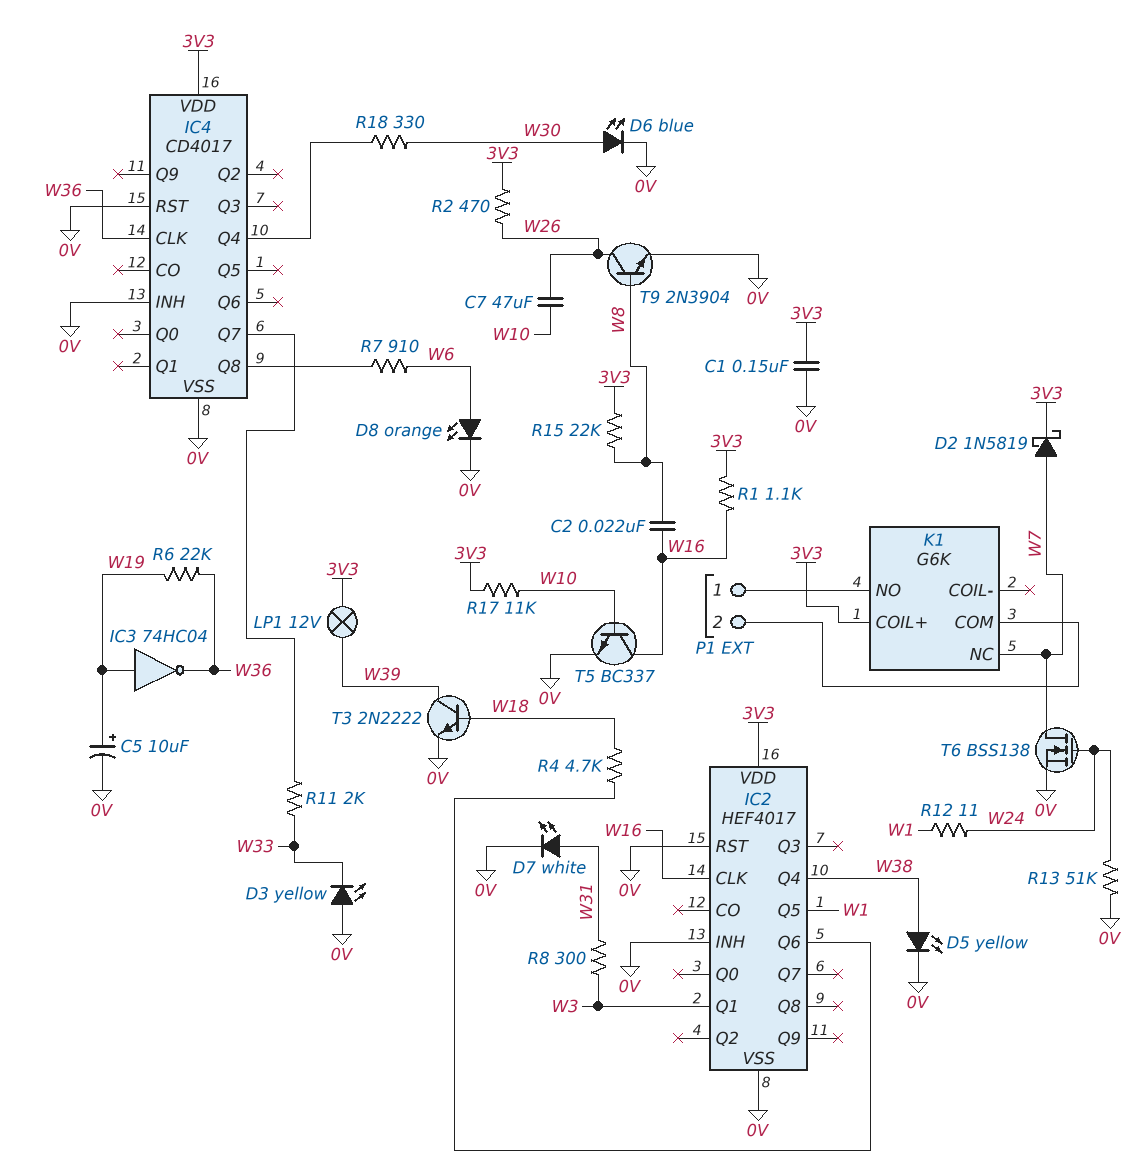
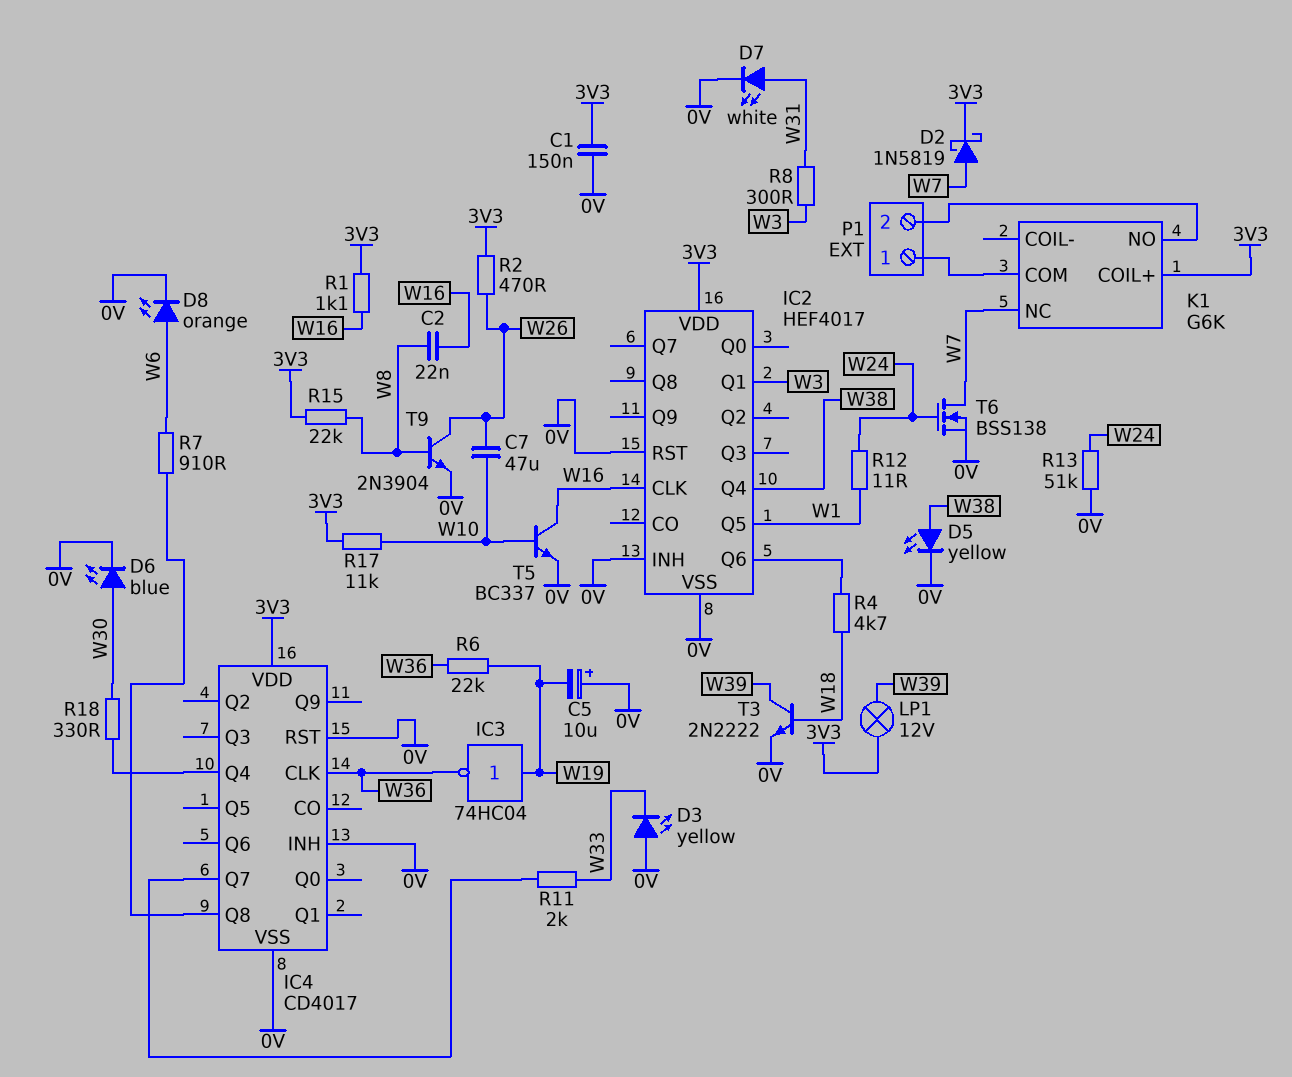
C5: 10uF (plus W19, minus 0V) -> 10uF (plus 0V, minus W19)
P1 pin 1: K1/NO -> K1/COM
P1 pin 2: K1/COM -> K1/NO

